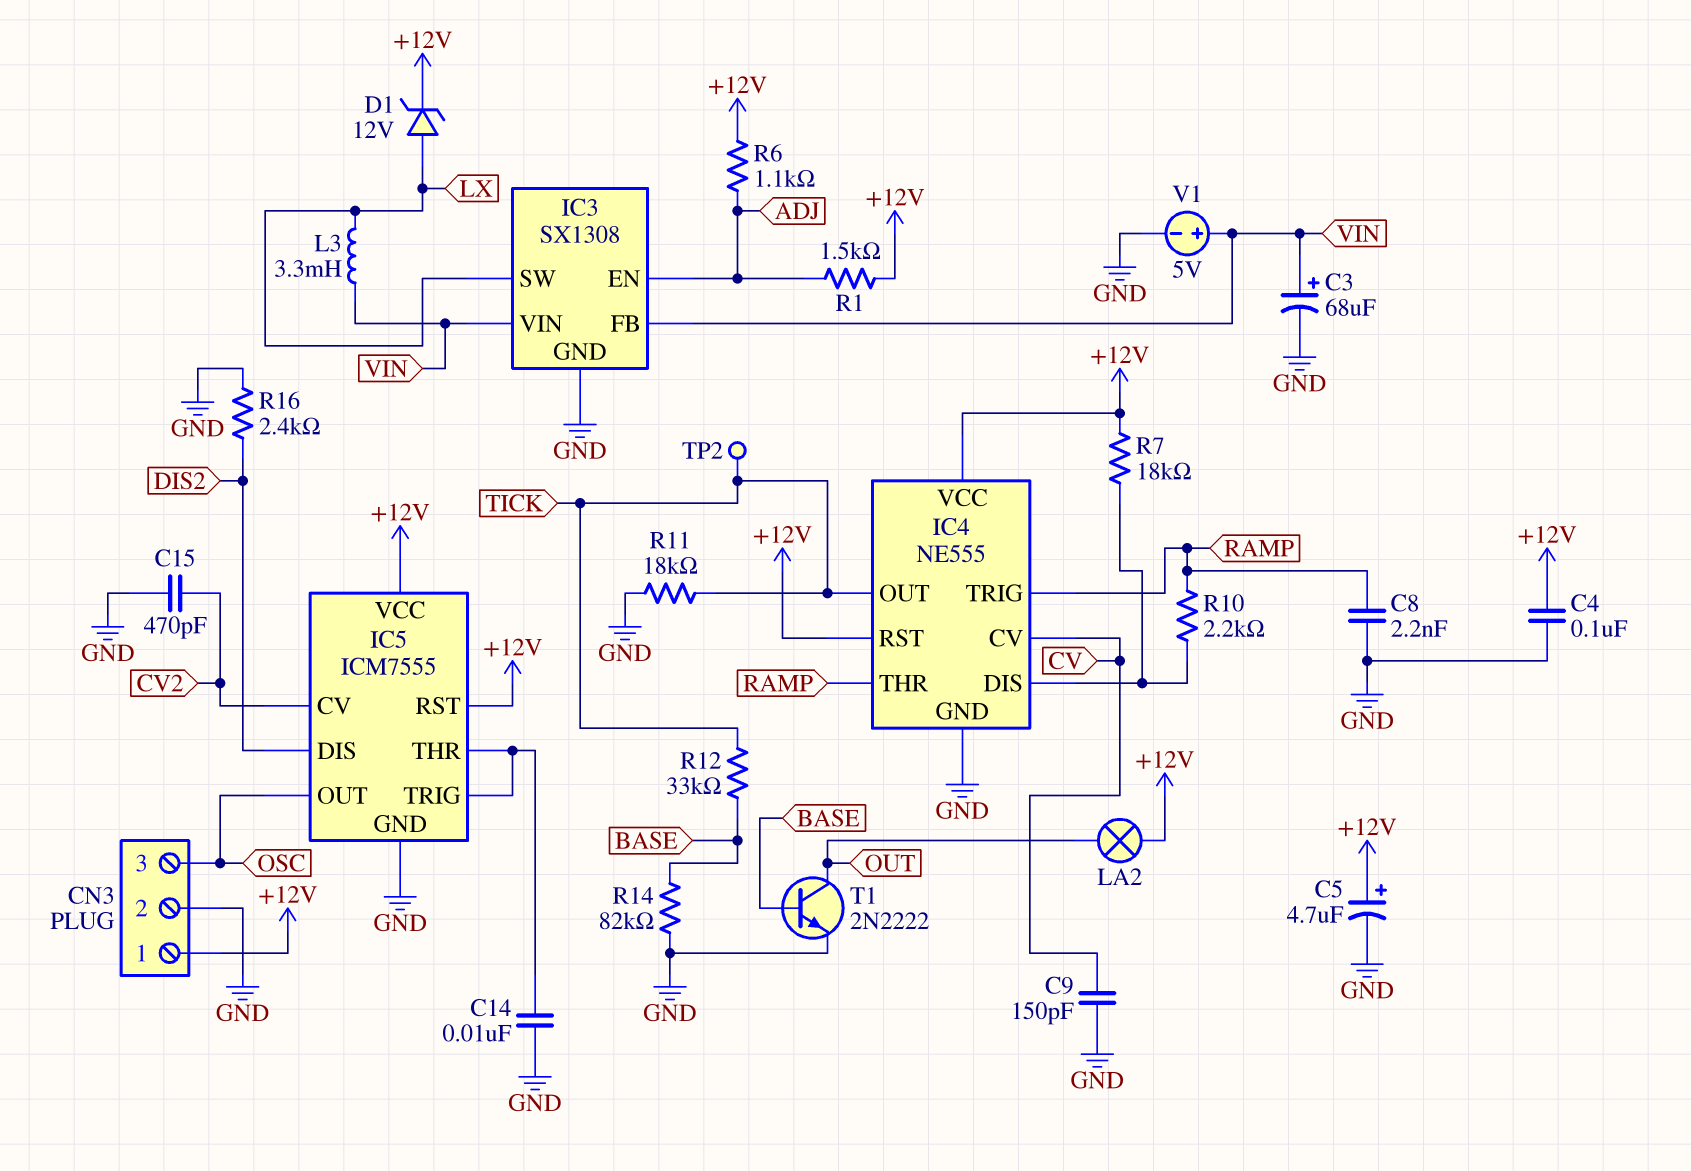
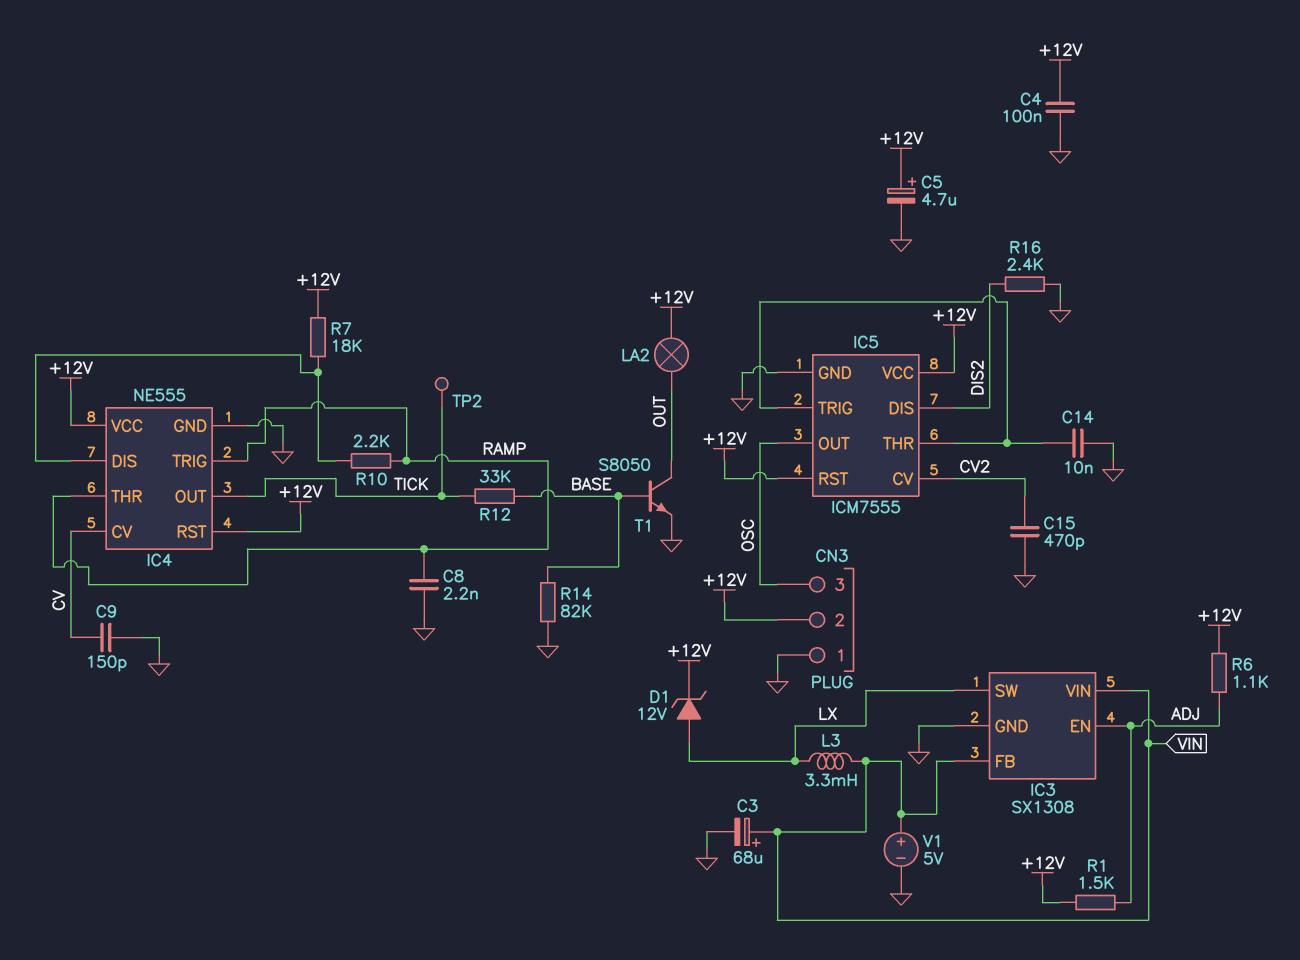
CN3 pin 1: +12V -> GND
CN3 pin 2: GND -> +12V
R11: 18k (GND, TICK) -> none
T1: NPN 2N2222 (B BASE, C OUT, E GND) -> NPN S8050 (B BASE, C OUT, E GND)

